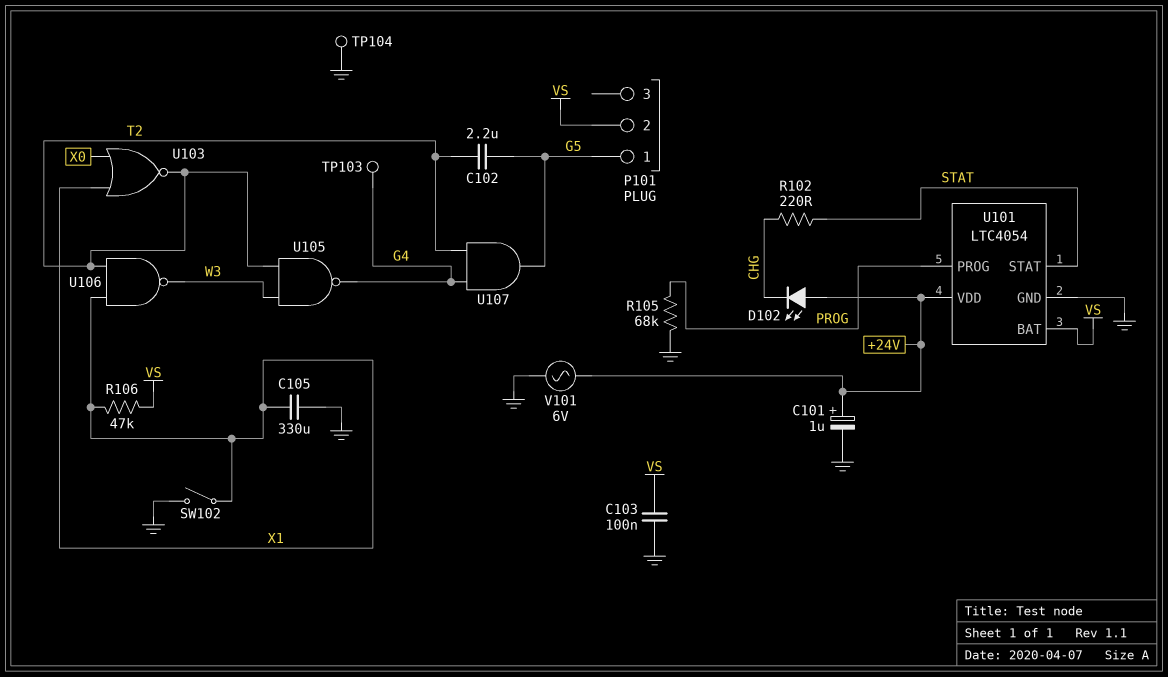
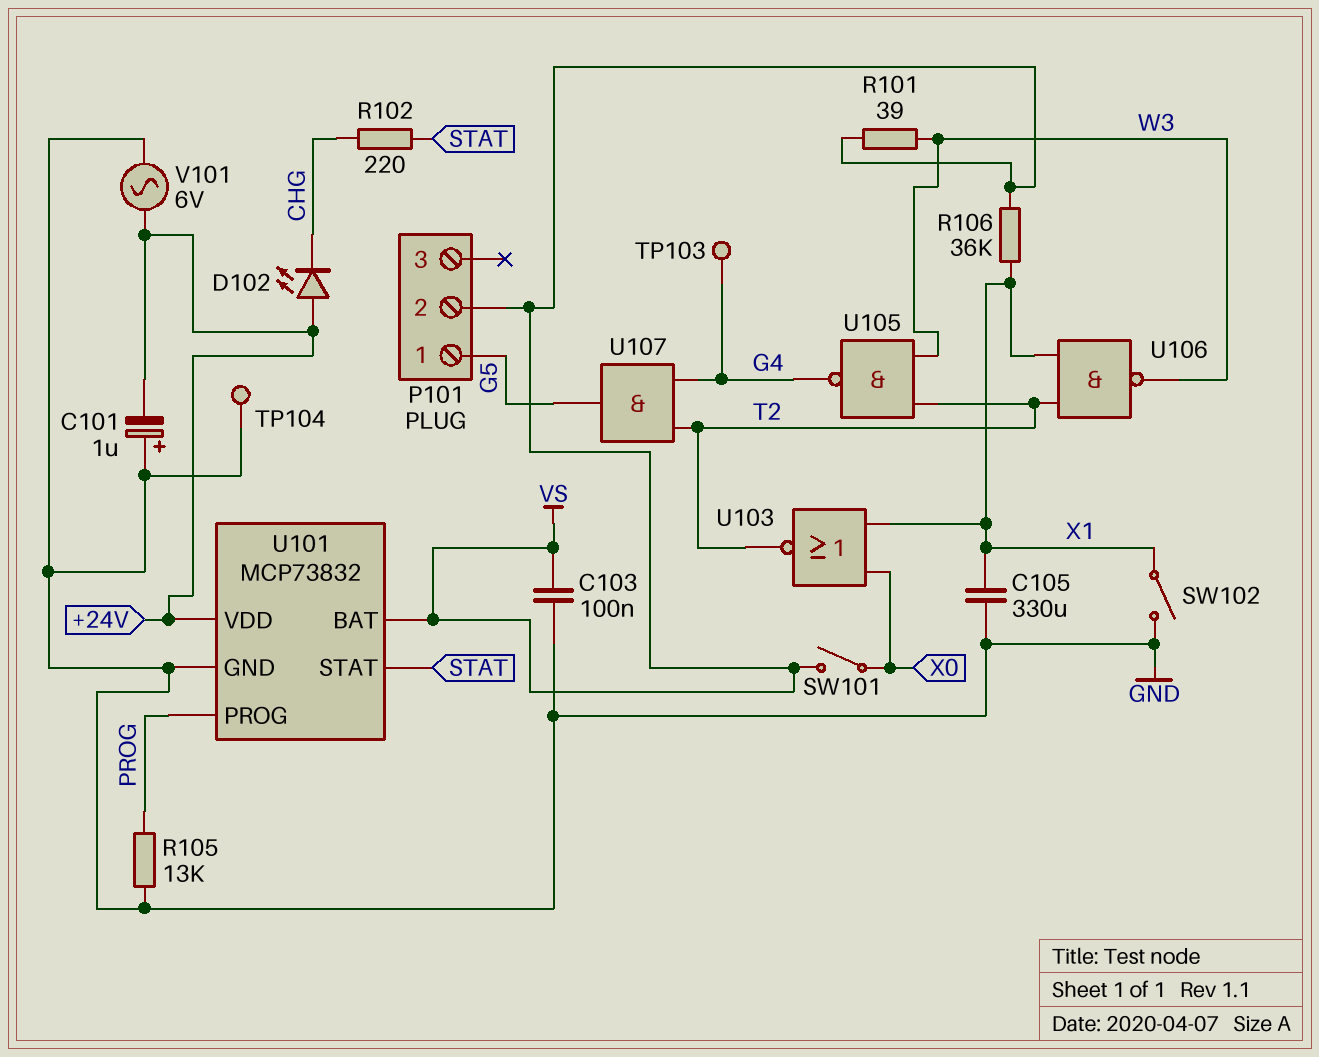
C101: 1uF (plus +24V, minus GND) -> 1uF (plus GND, minus +24V)
C102: 2.2uF (G5, T2) -> none
R101: none -> 39 (VS, W3)
R105: 68k (GND, PROG) -> 13k (GND, PROG)
R106: 47k (VS, X1) -> 36k (VS, X1)
SW101: none -> switch (VS, X0)
U101: LTC4054 -> MCP73832

